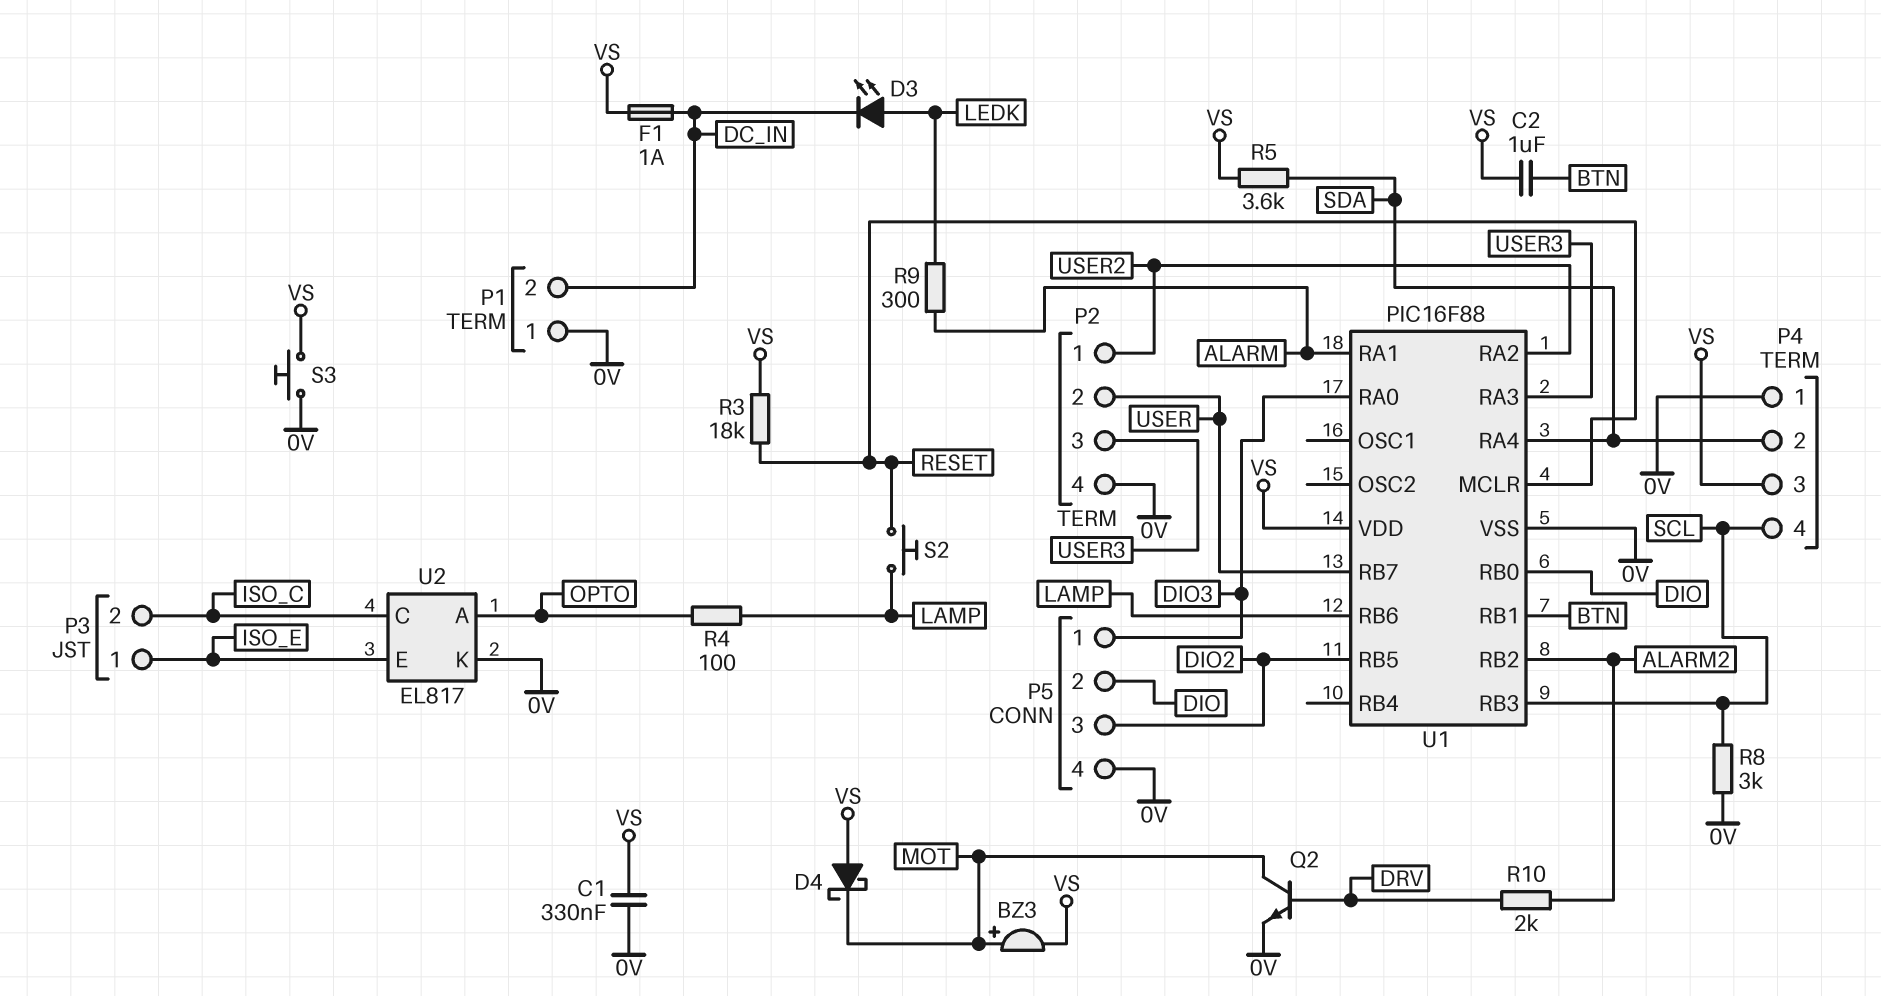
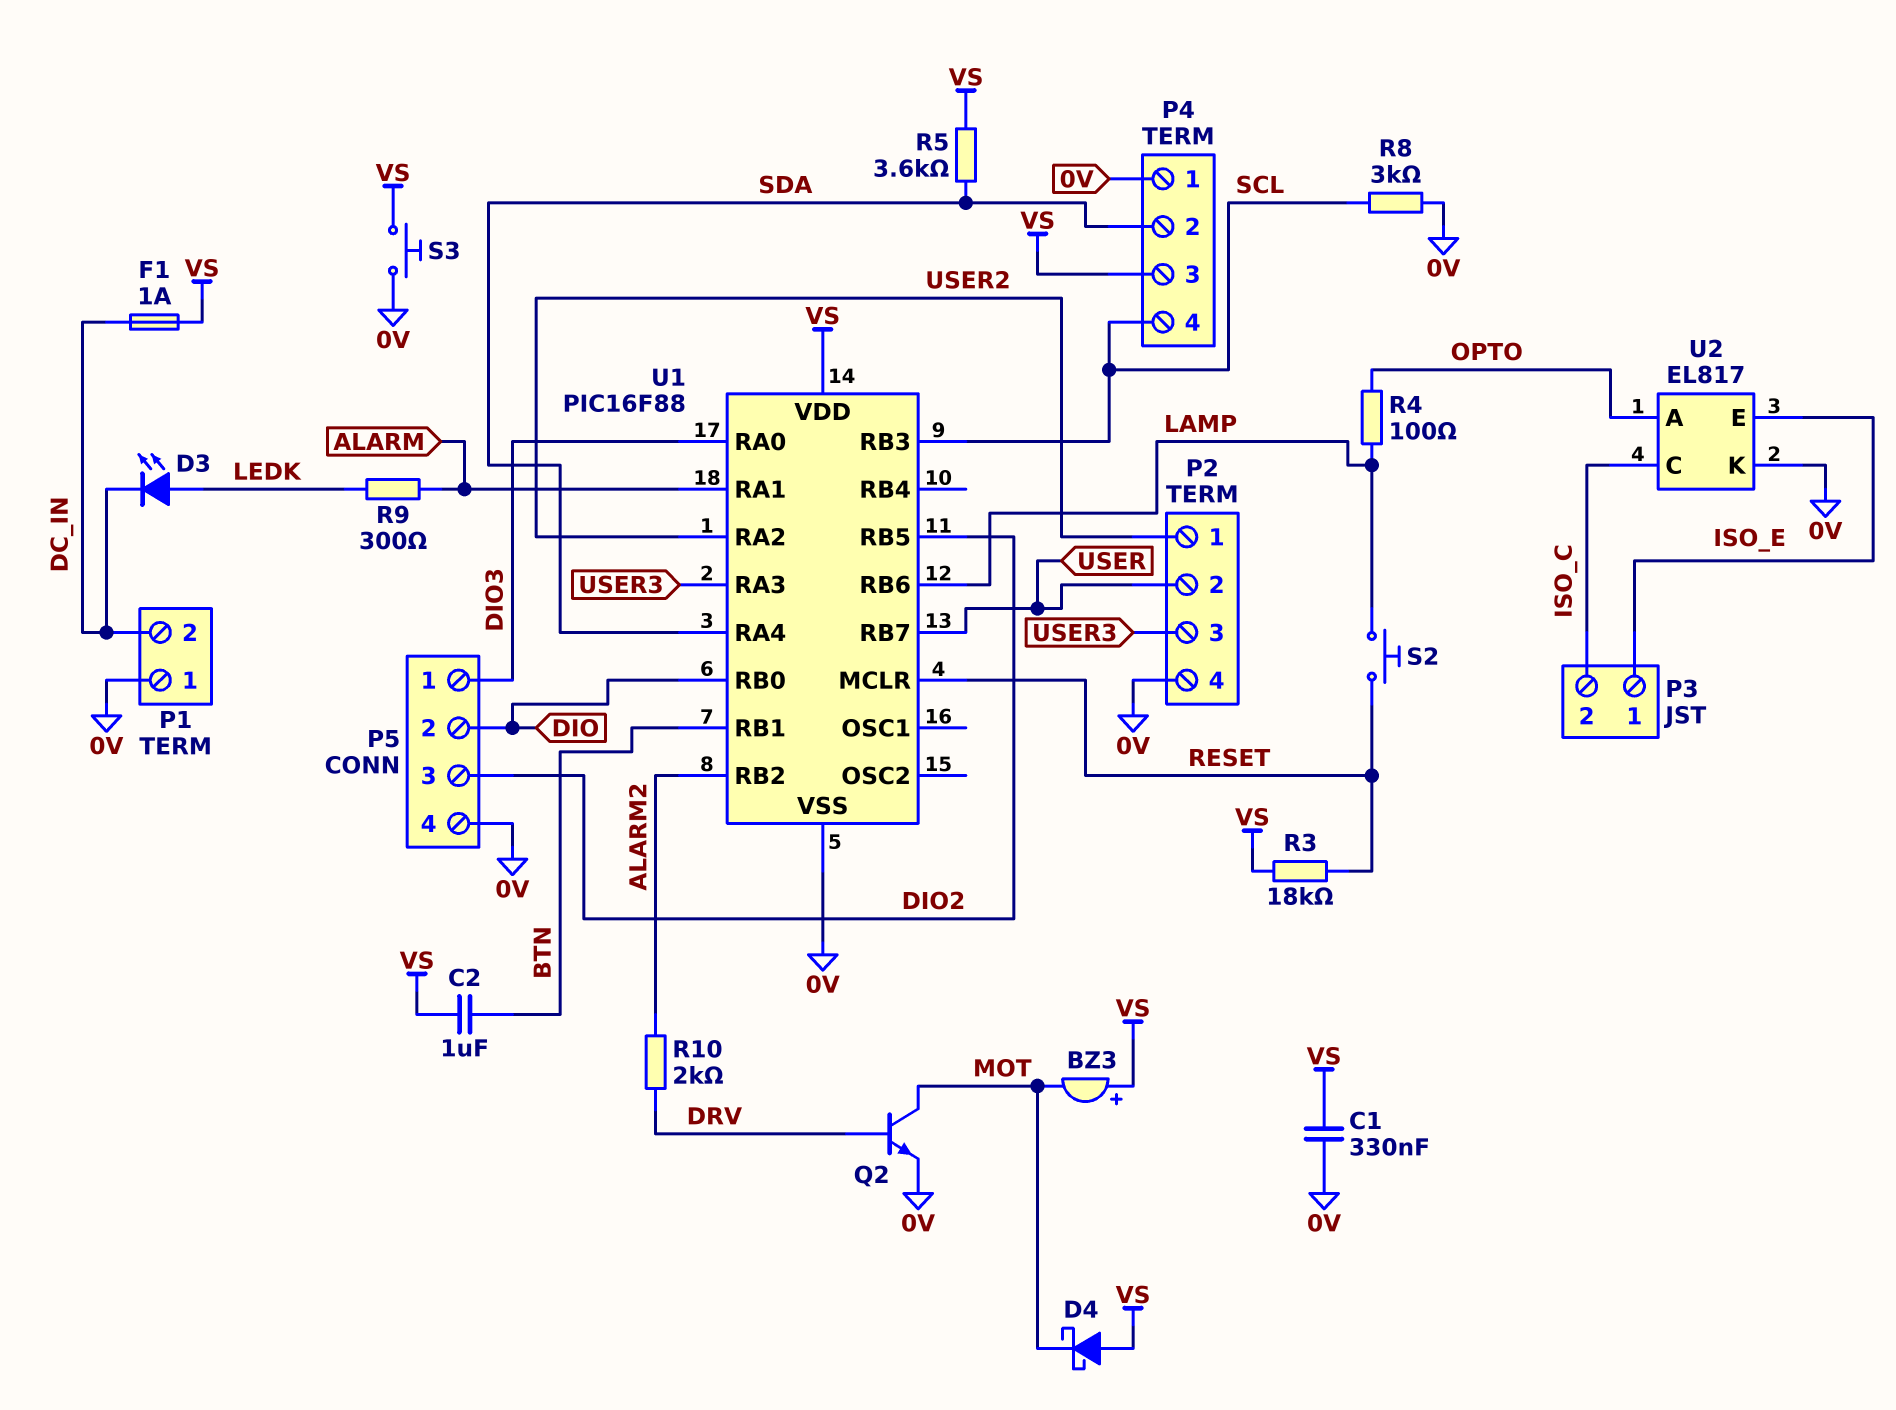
BZ3: buzzer (plus MOT, minus VS) -> buzzer (plus VS, minus MOT)

